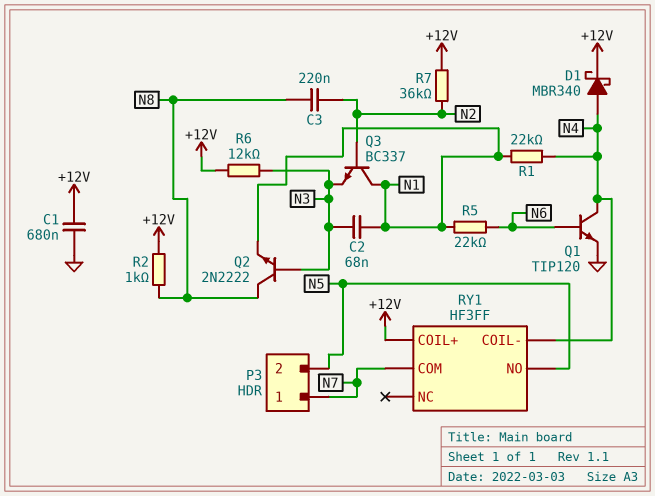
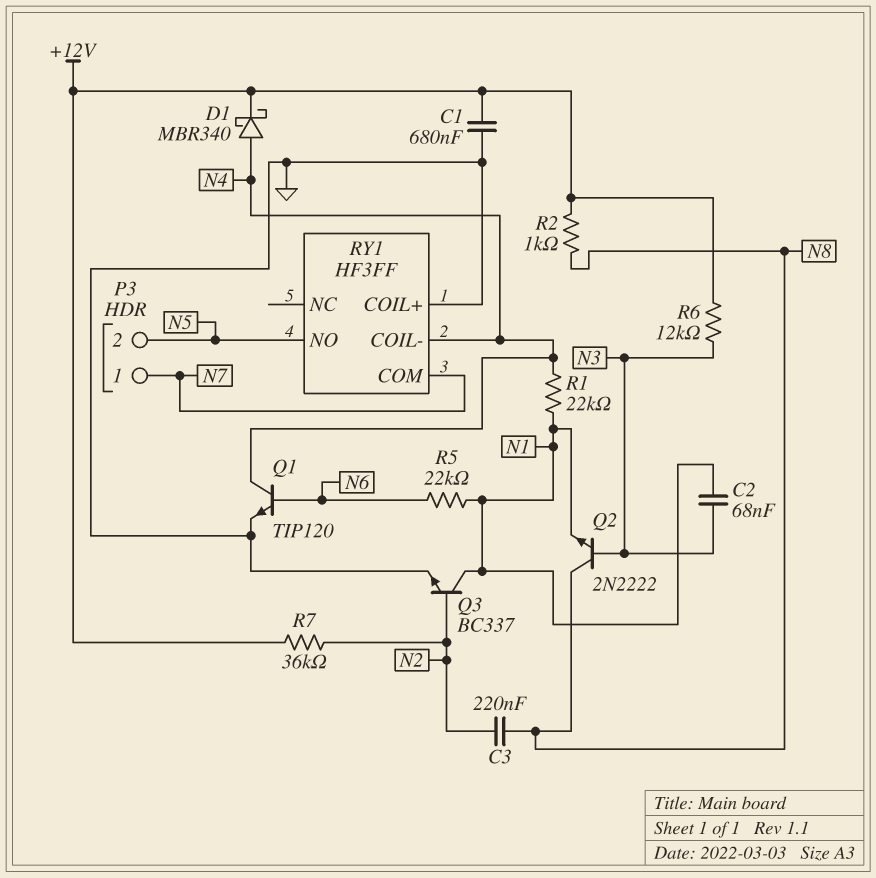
Q3: NPN BC337 (B N2, C N1, E N3) -> NPN BC337 (B N2, C N1, E GND)
RY1 pin COIL+: +12V -> GND

